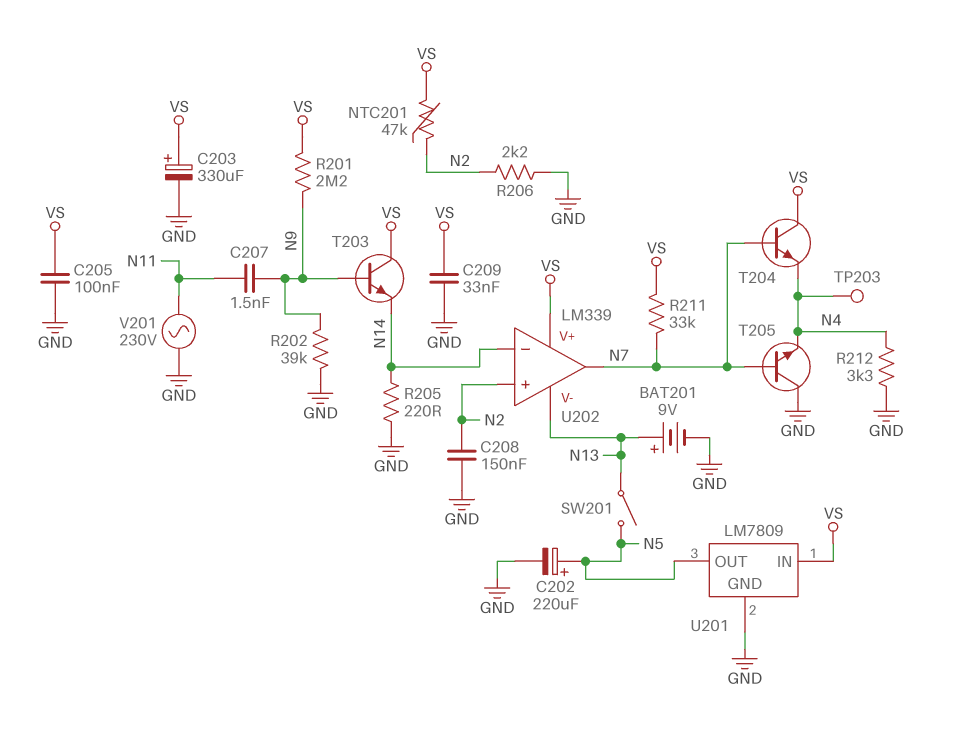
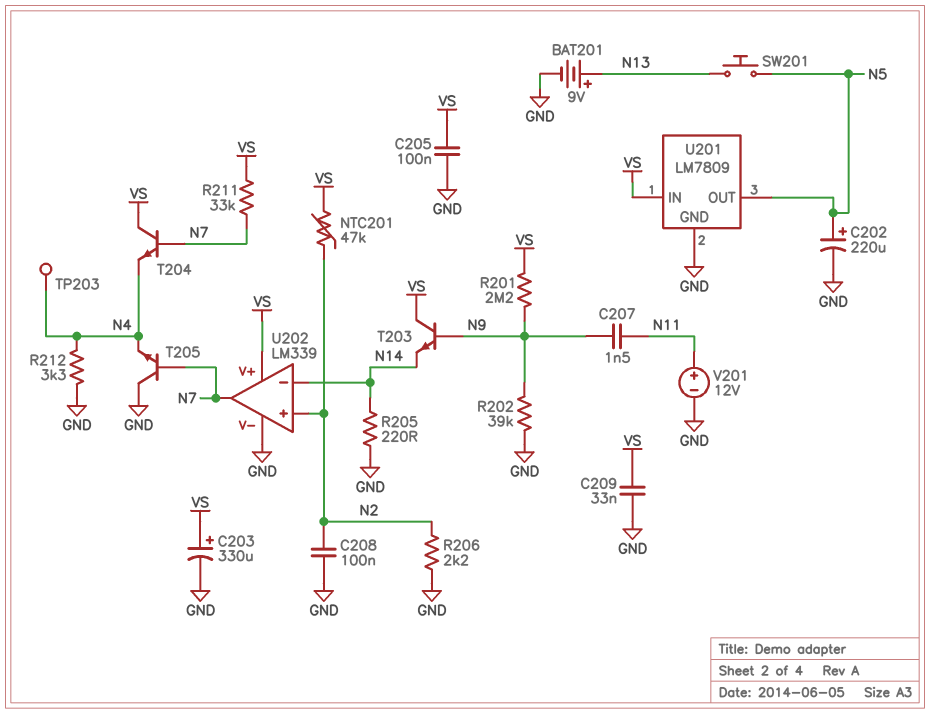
C208: 150nF (GND, N2) -> 100nF (GND, N2)
SW201: switch (N5, N13) -> button (N5, N13)
U202 pin V-: N13 -> GND
V201: AC 230V (GND, N11) -> 12V (plus N11, minus GND)

